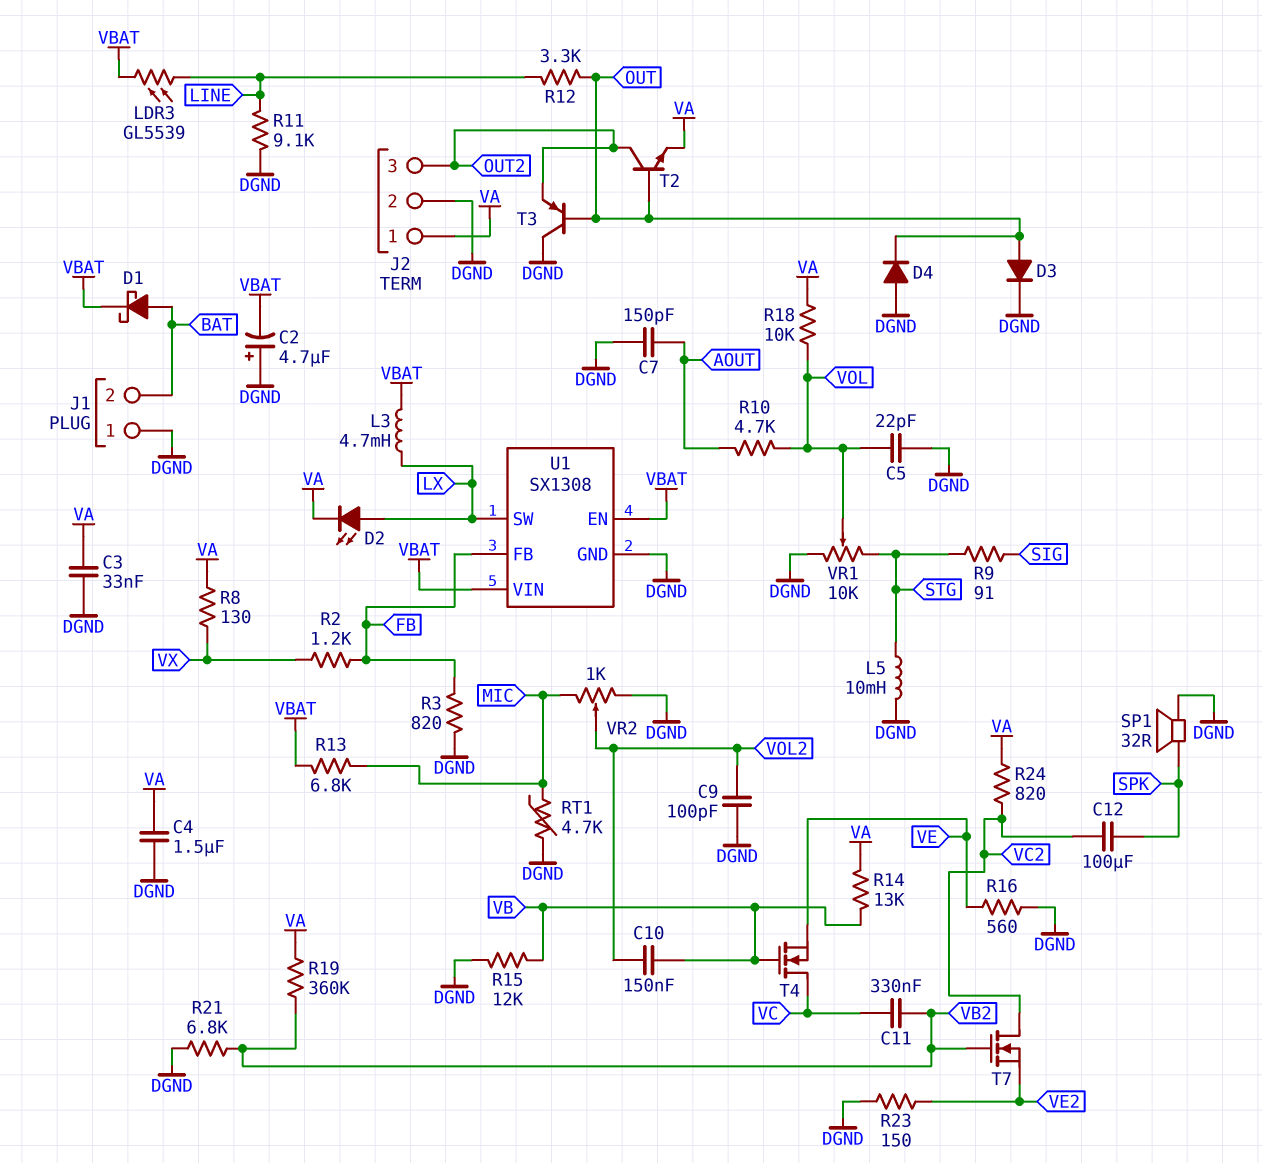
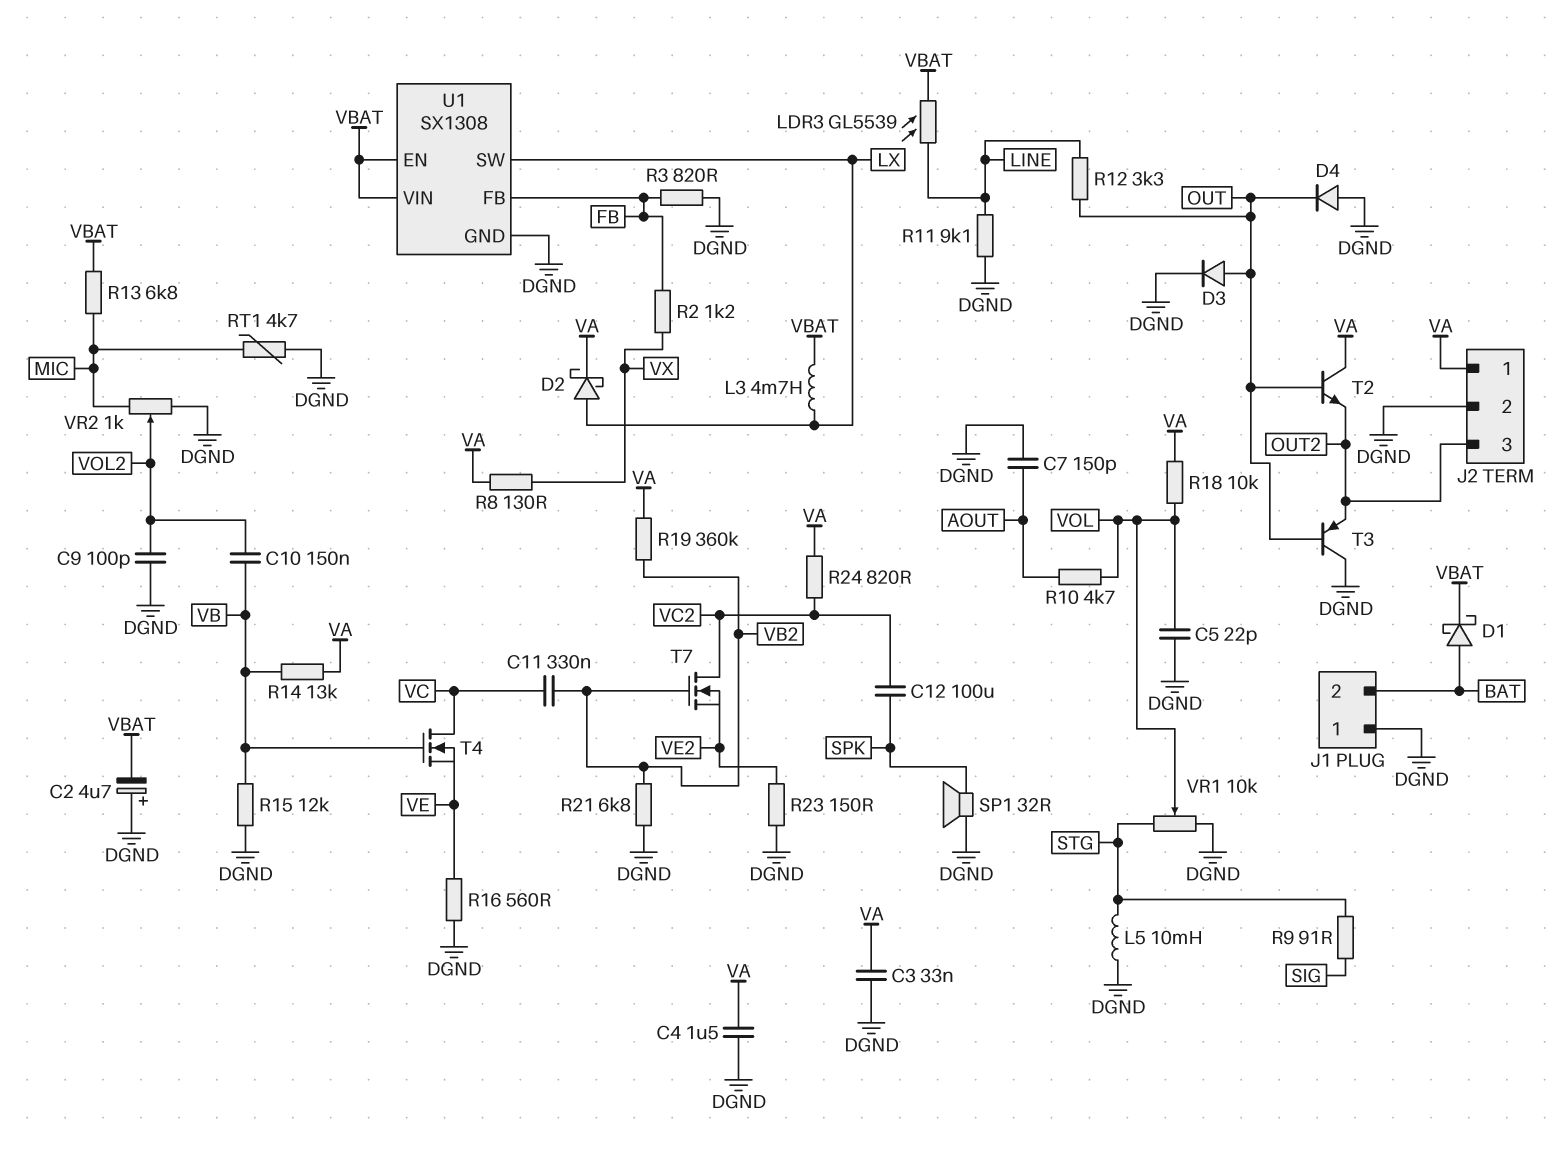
D2: LED (A LX, K VA) -> schottky (A LX, K VA)
T2: NPN (B OUT, C OUT2, E VA) -> NPN (B OUT, C VA, E OUT2)

